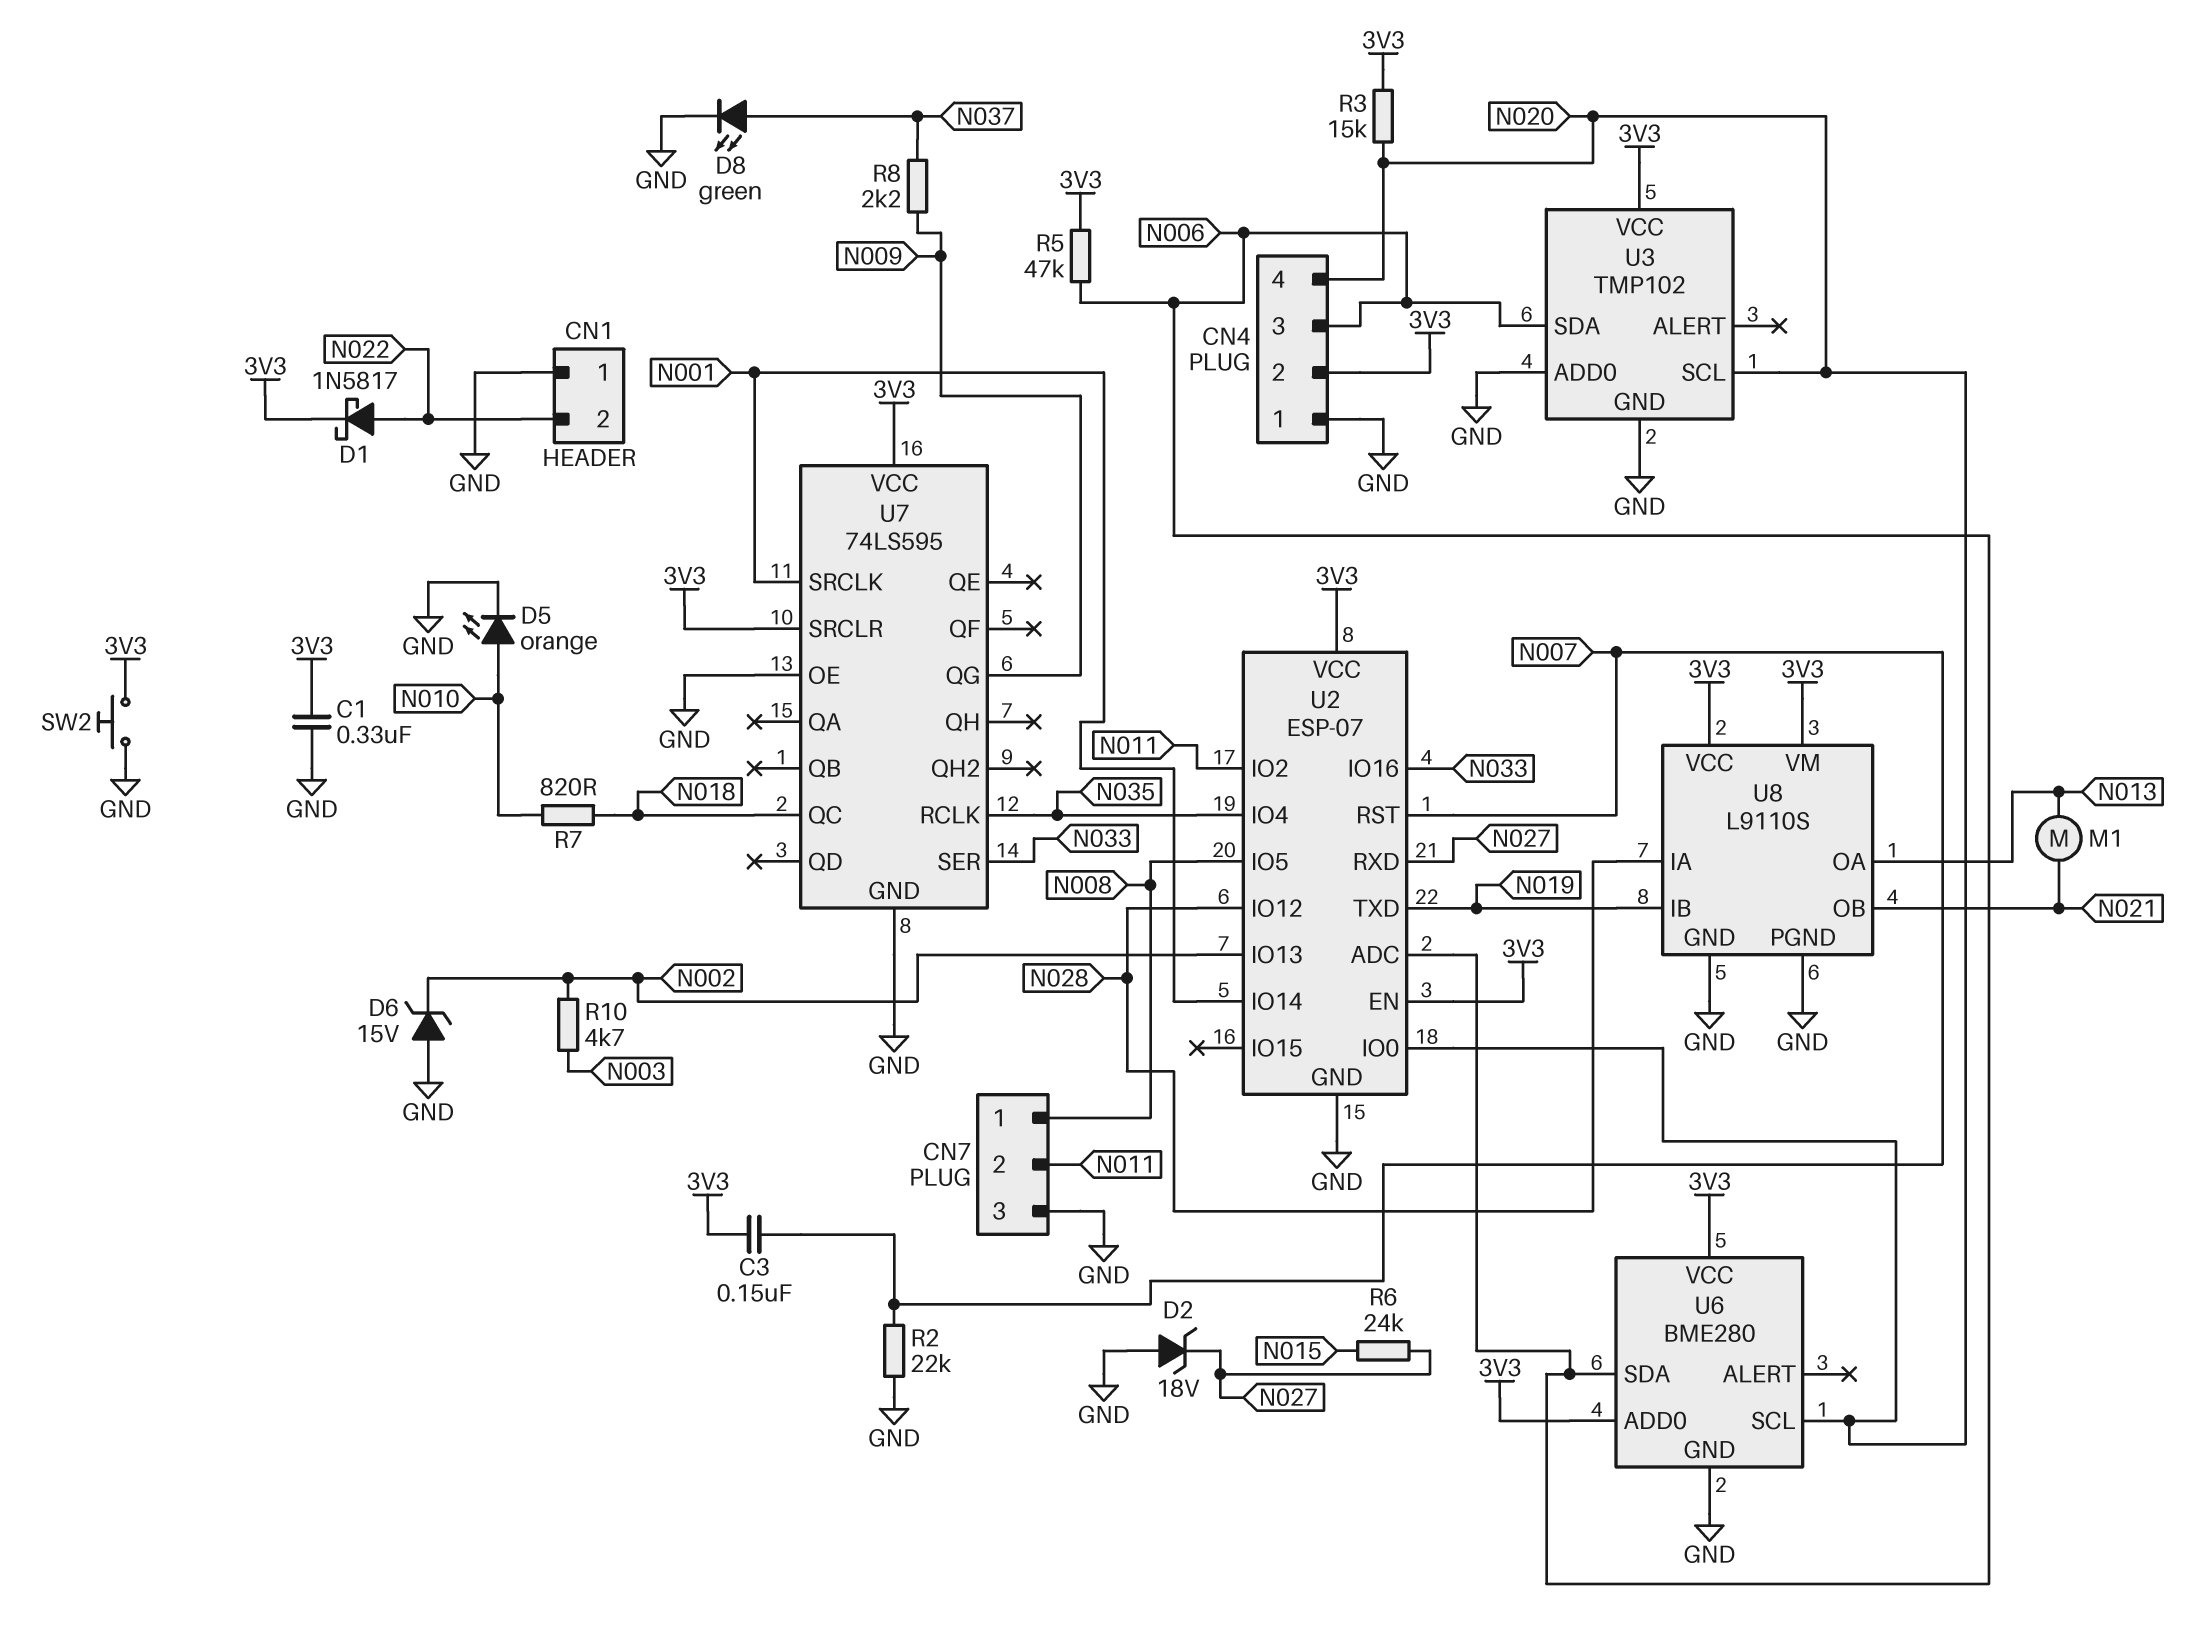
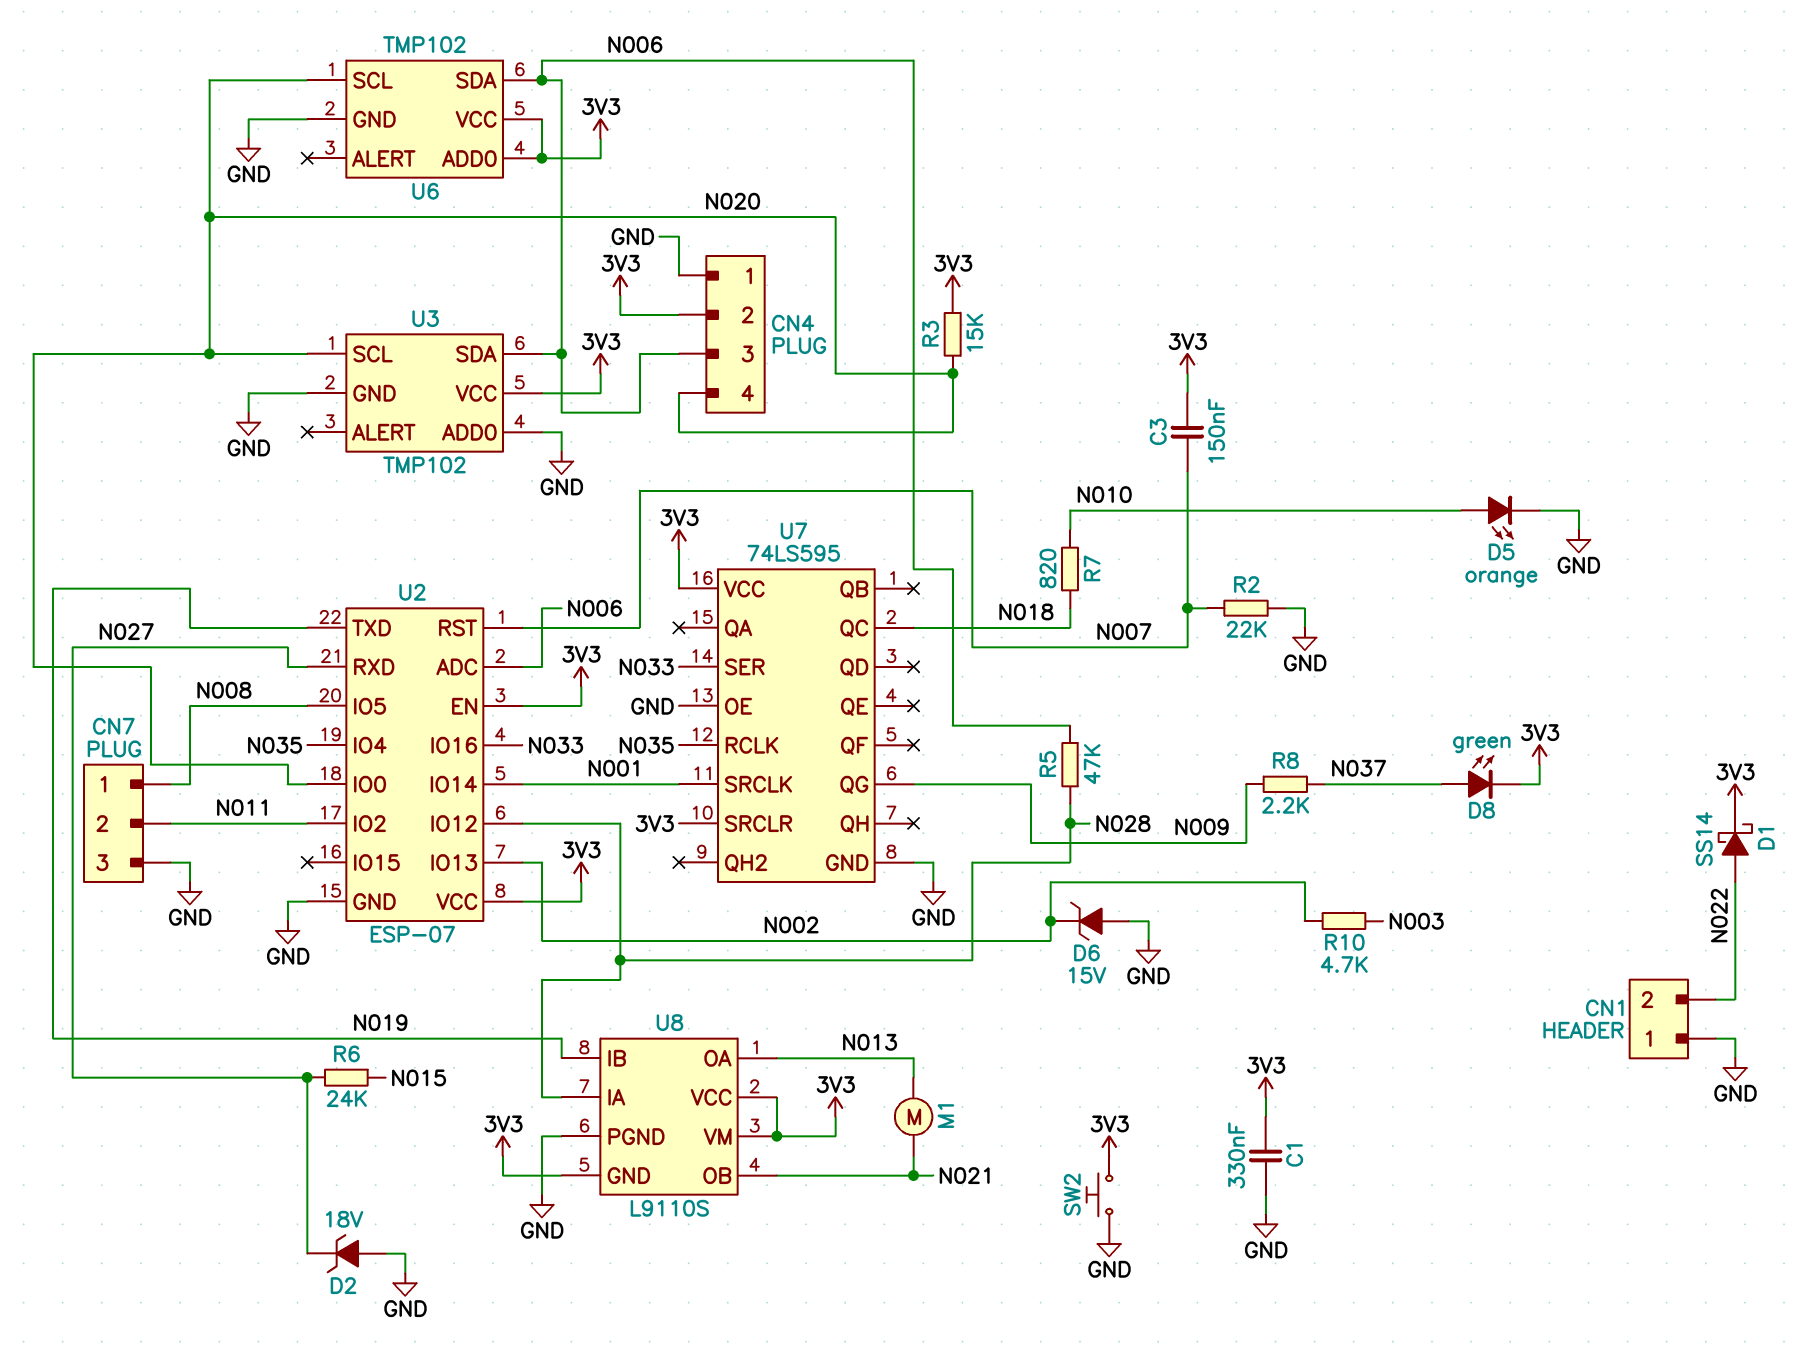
D1: schottky 1N5817 (A N022, K 3V3) -> schottky SS14 (A N022, K 3V3)
D8: LED green (A N037, K GND) -> LED green (A N037, K 3V3)
R5: 47k (3V3, N006) -> 47k (N006, N028)
U6: BME280 -> TMP102
U8 pin GND: GND -> 3V3

